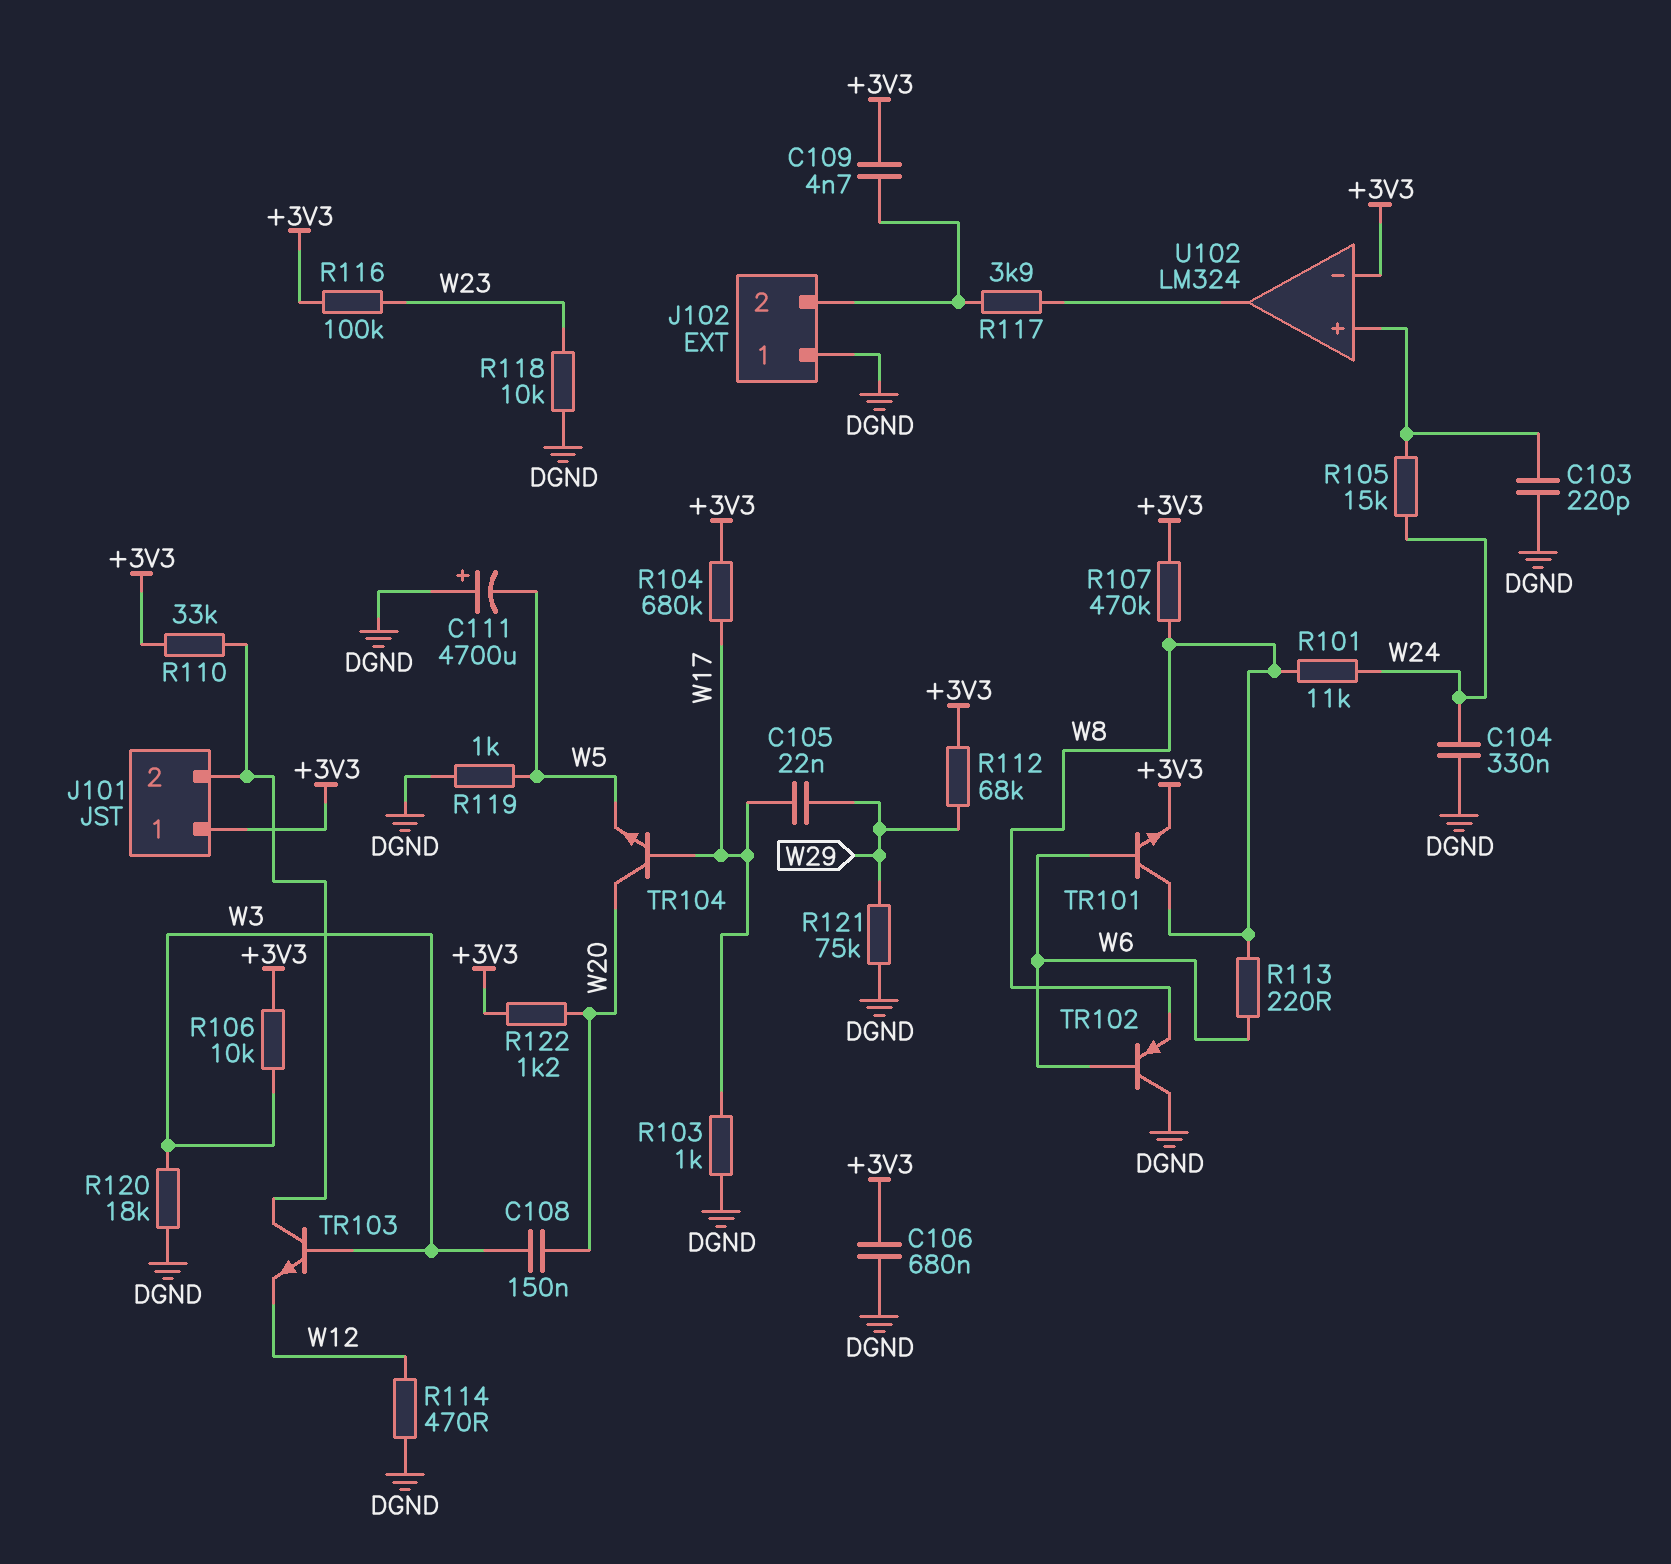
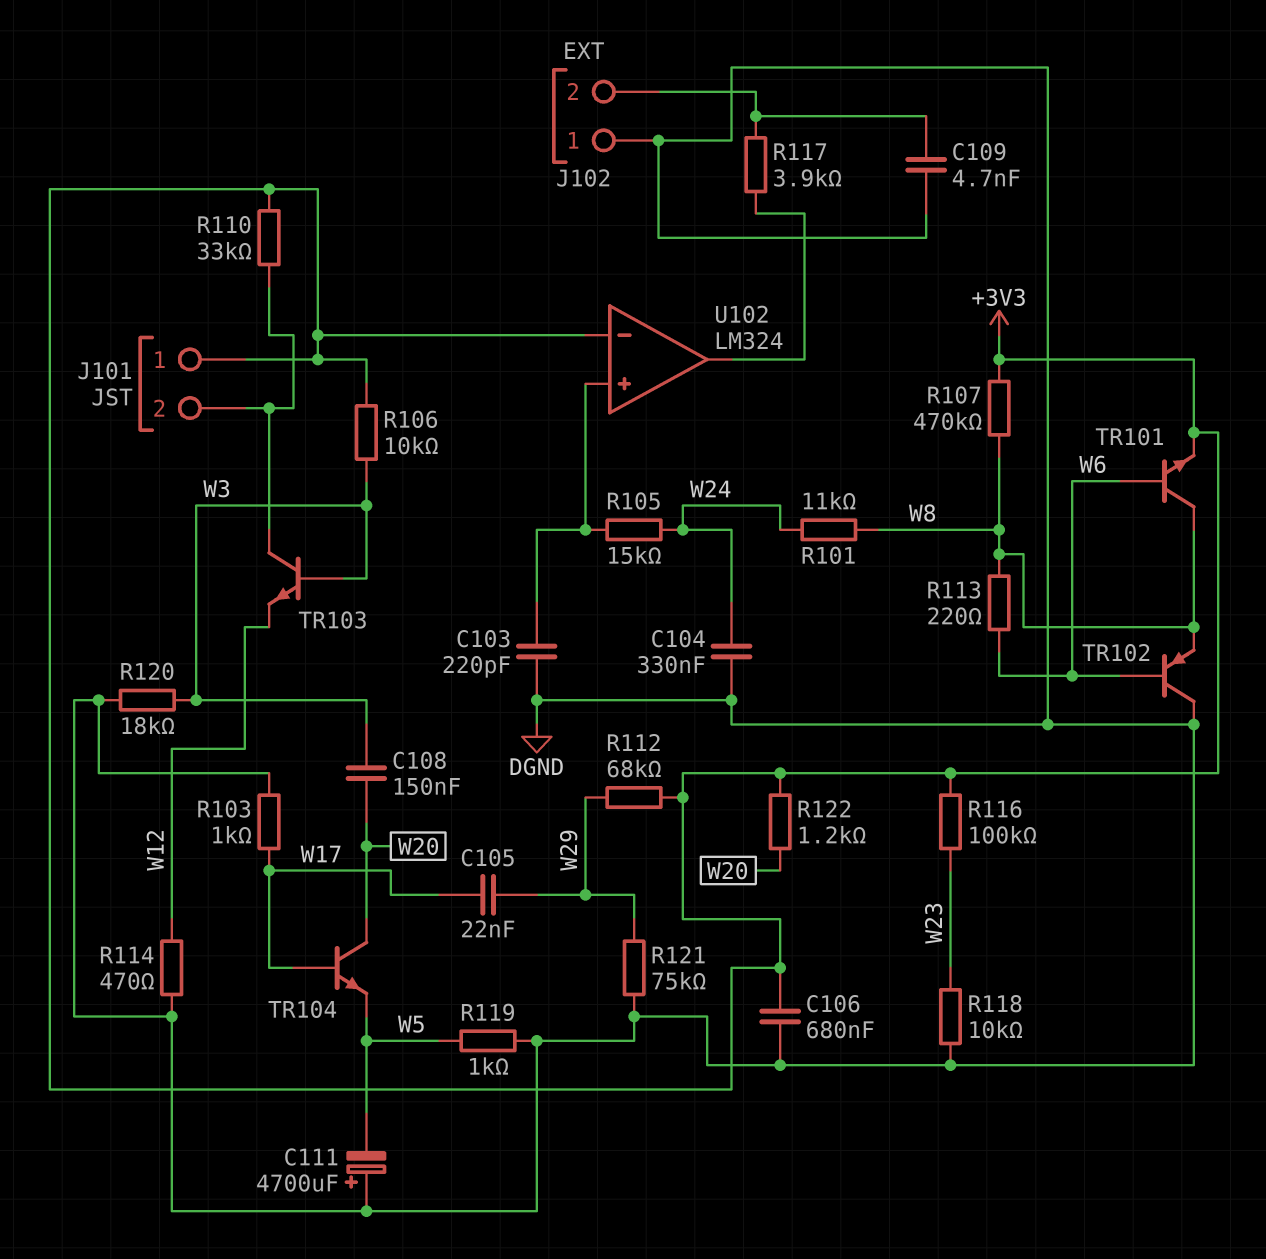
C109: 4.7nF (+3V3, J102/2) -> 4.7nF (DGND, J102/2)
R104: 680k (+3V3, W17) -> none

